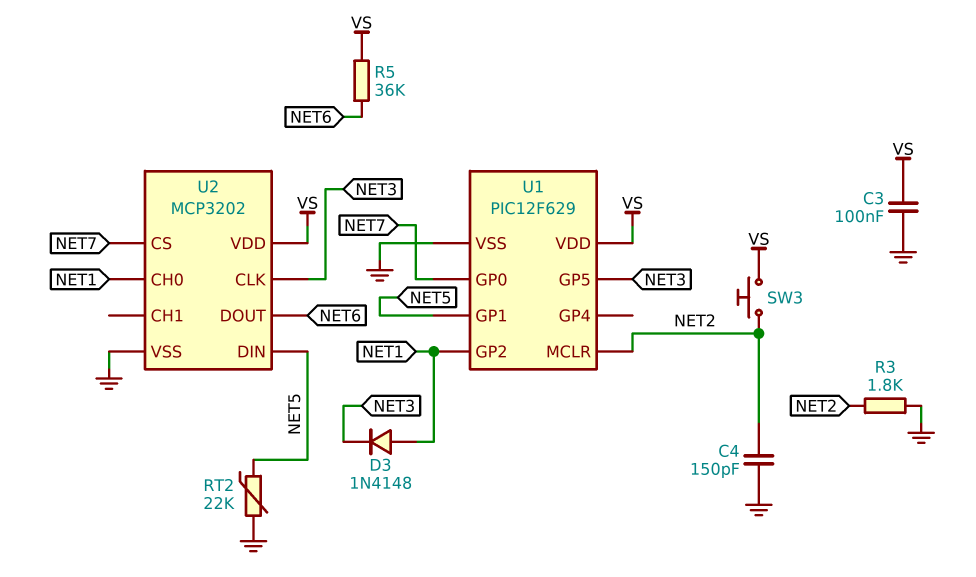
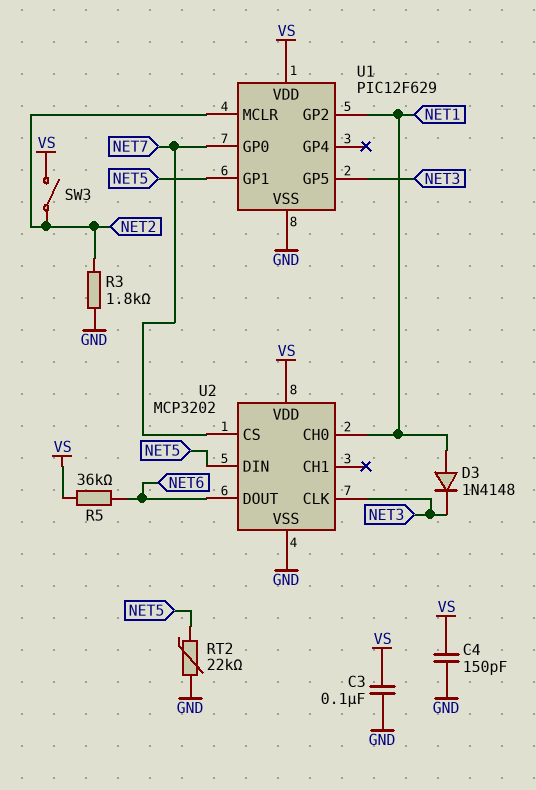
C4: 150pF (GND, NET2) -> 150pF (GND, VS)
SW3: button (NET2, VS) -> switch (NET2, VS)

